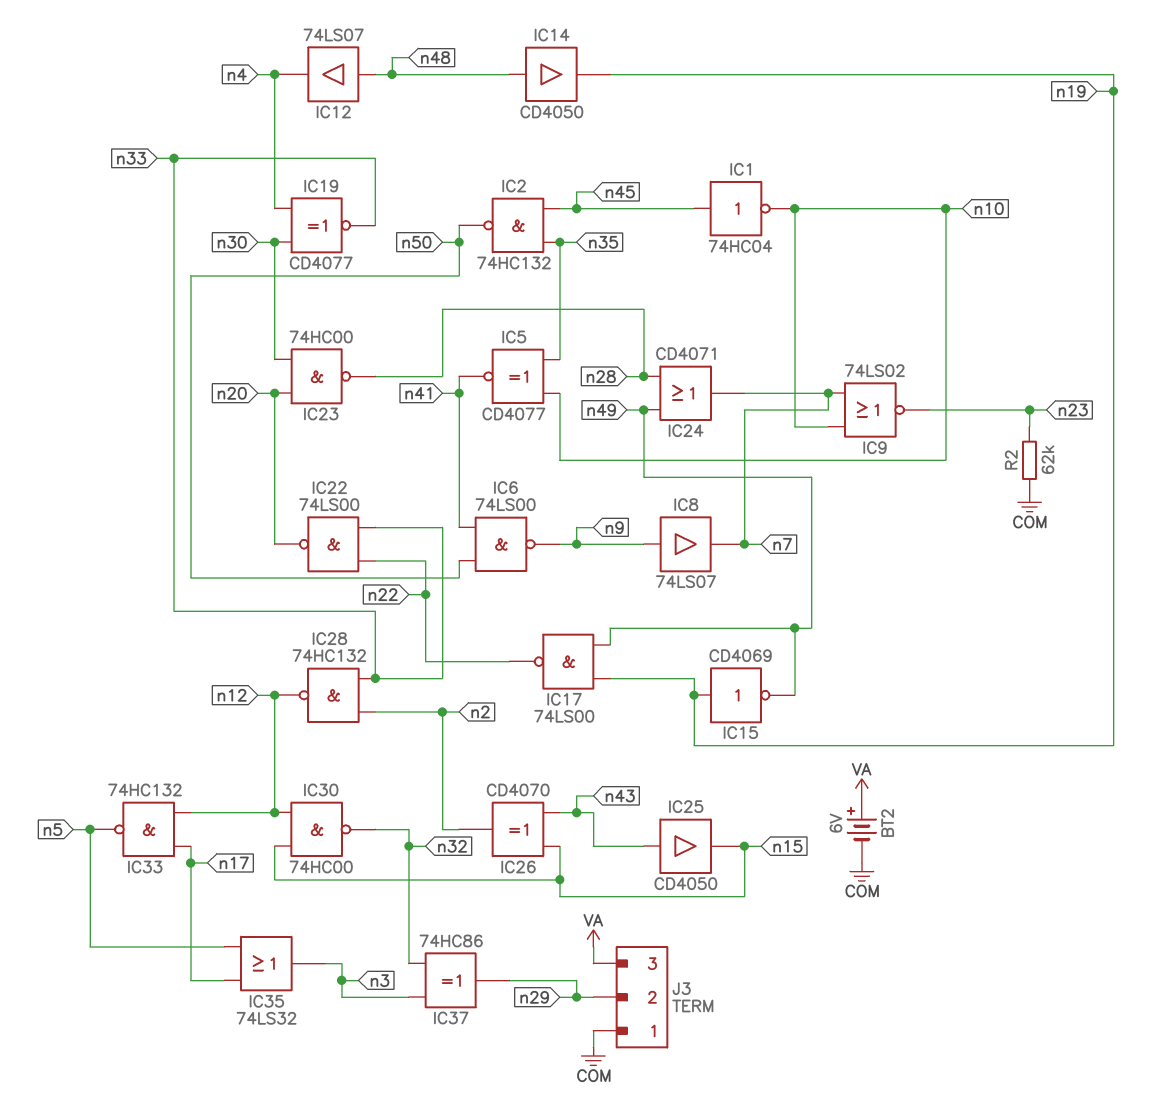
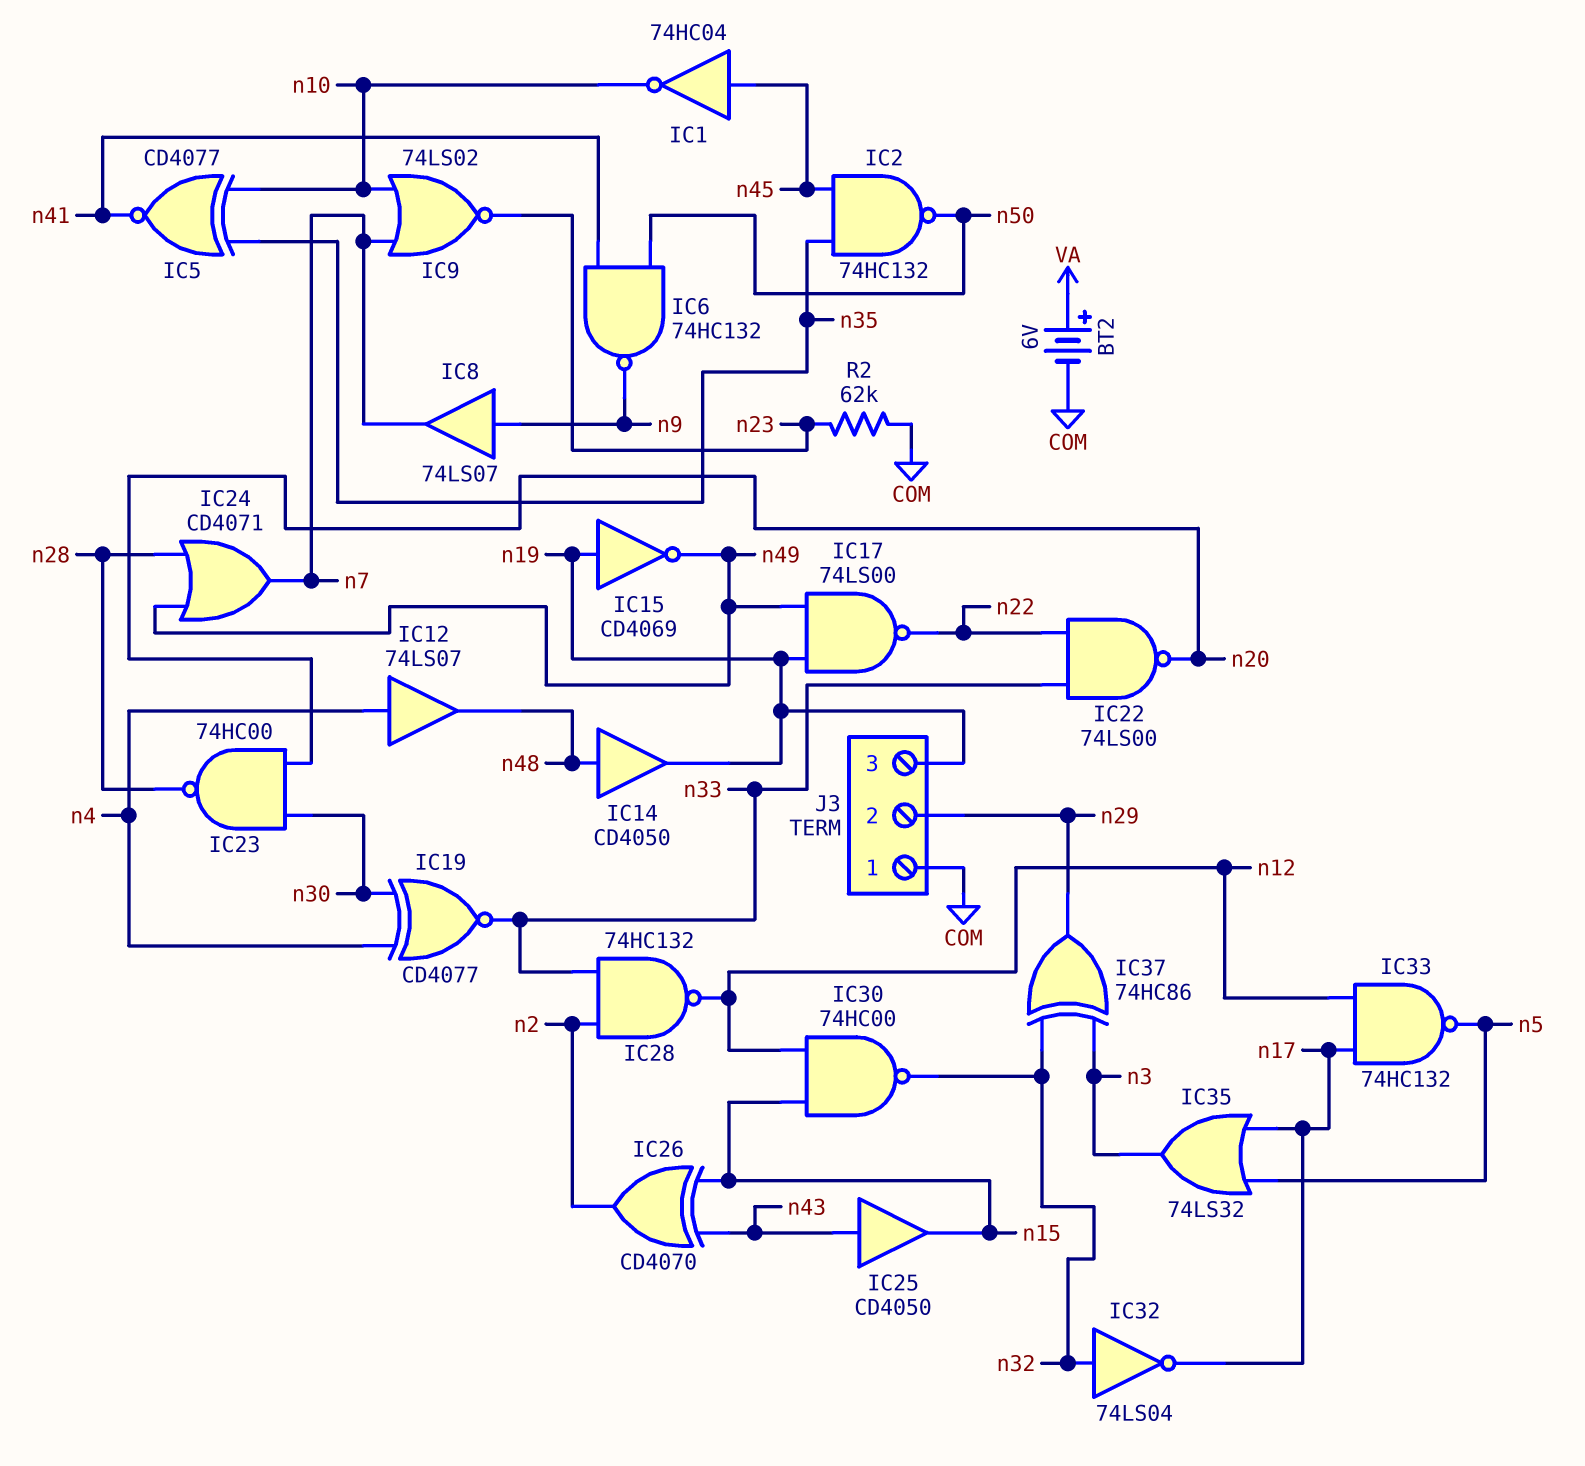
IC6: NAND 74LS00 (in n41, in n50, out n9) -> NAND 74HC132 (in n41, in n50, out n9)
IC12: buffer 74LS07 (in n48, out n4) -> buffer 74LS07 (in n4, out n48)
IC32: none -> NOT 74LS04 (in n32, out n17)
J3 pin 3: VA -> n19

